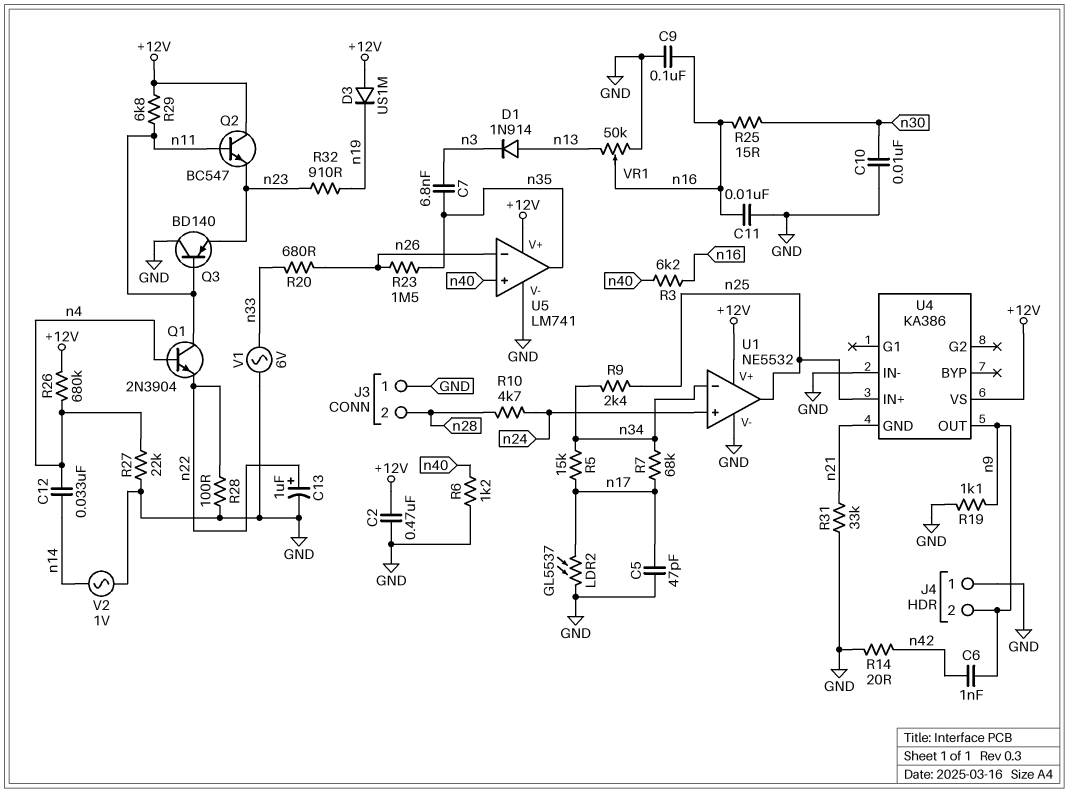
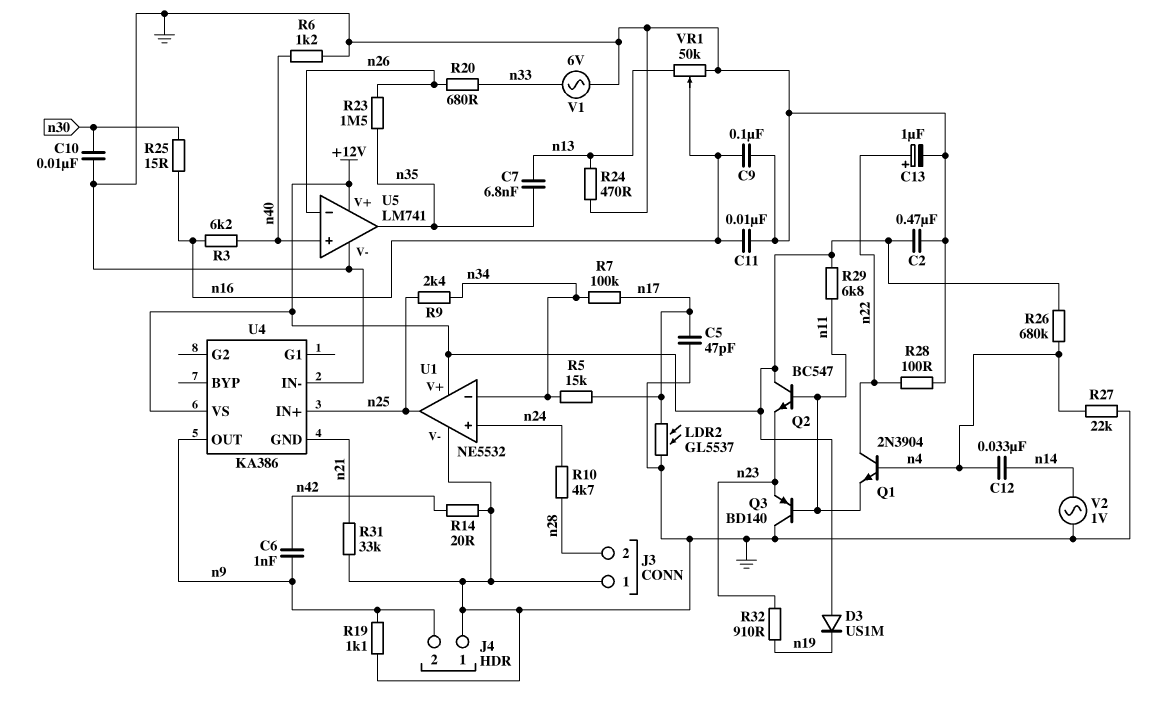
C7: 6.8nF (n3, n35) -> 6.8nF (n13, n35)
D1: diode 1N914 (A n13, K n3) -> none
Q1: NPN 2N3904 (B n4, C n11, E n22) -> NPN 2N3904 (B n4, C n22, E n11)
R7: 68k (n17, n34) -> 100k (n17, n34)
R24: none -> 470 (GND, n13)

